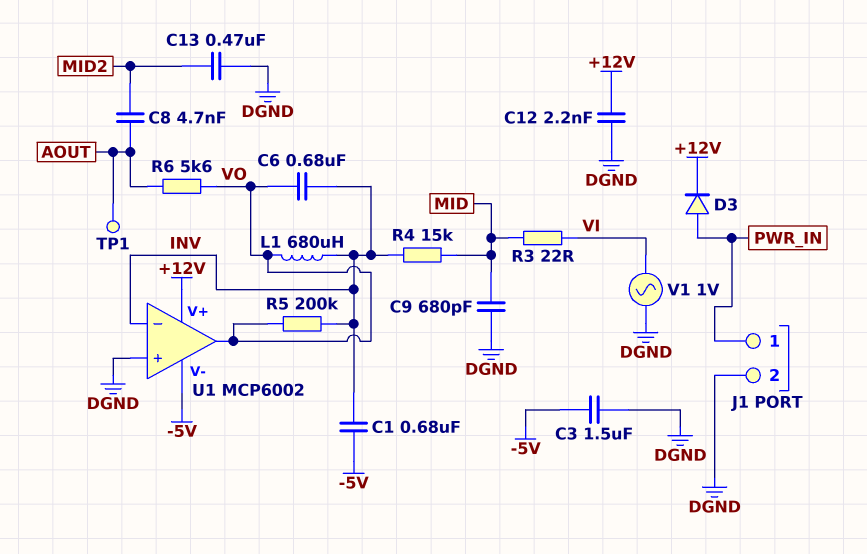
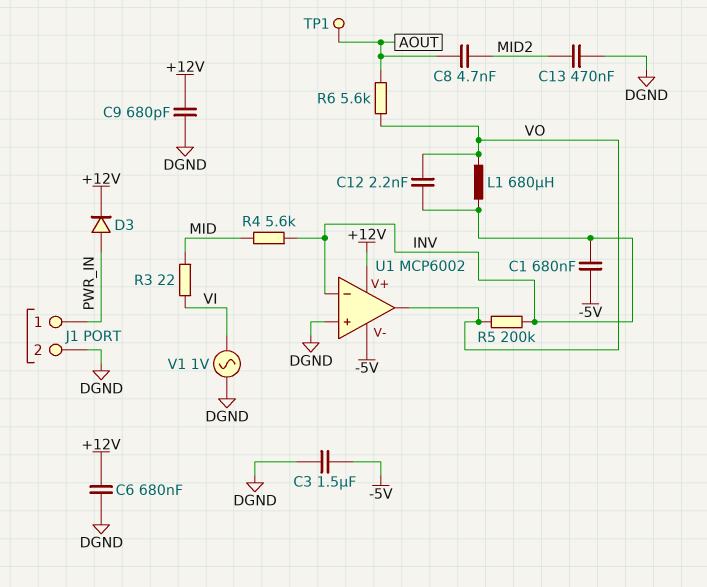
C6: 680nF (INV, VO) -> 680nF (+12V, DGND)
C9: 680pF (DGND, MID) -> 680pF (+12V, DGND)
C12: 2.2nF (+12V, DGND) -> 2.2nF (INV, VO)
R4: 15k (INV, MID) -> 5.6k (INV, MID)

